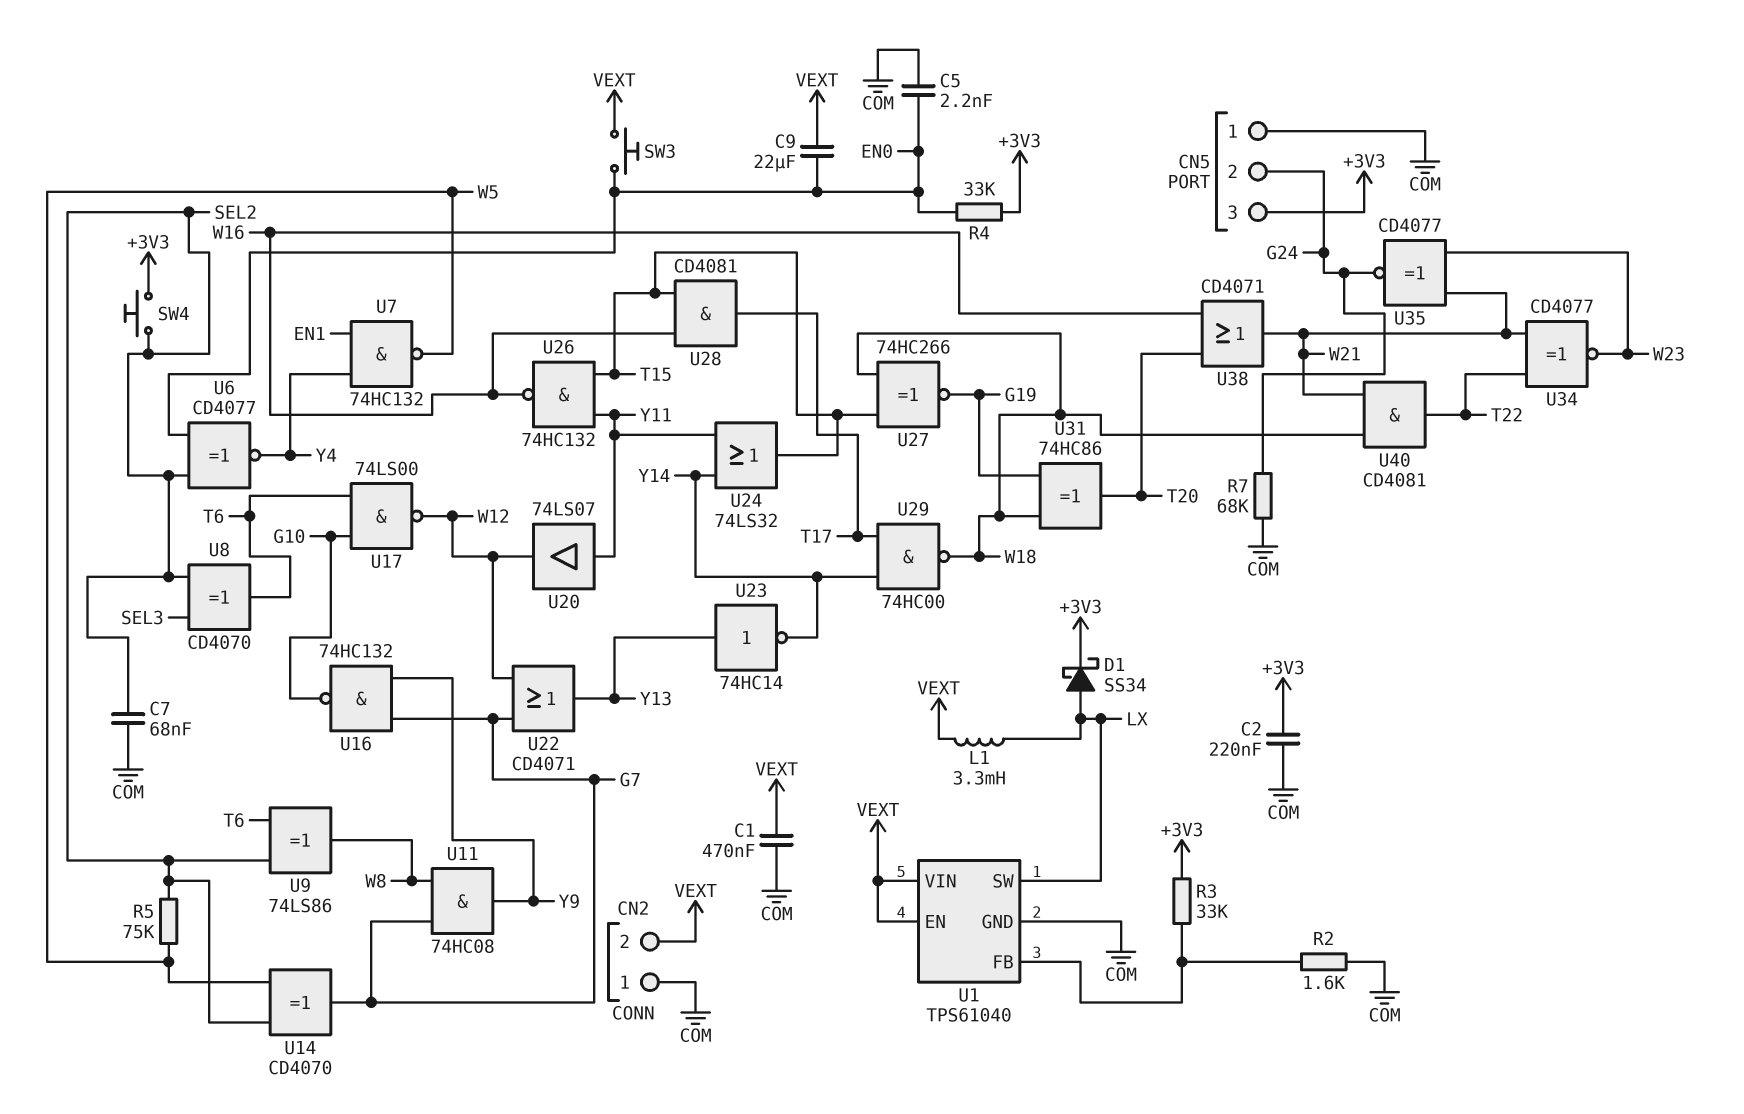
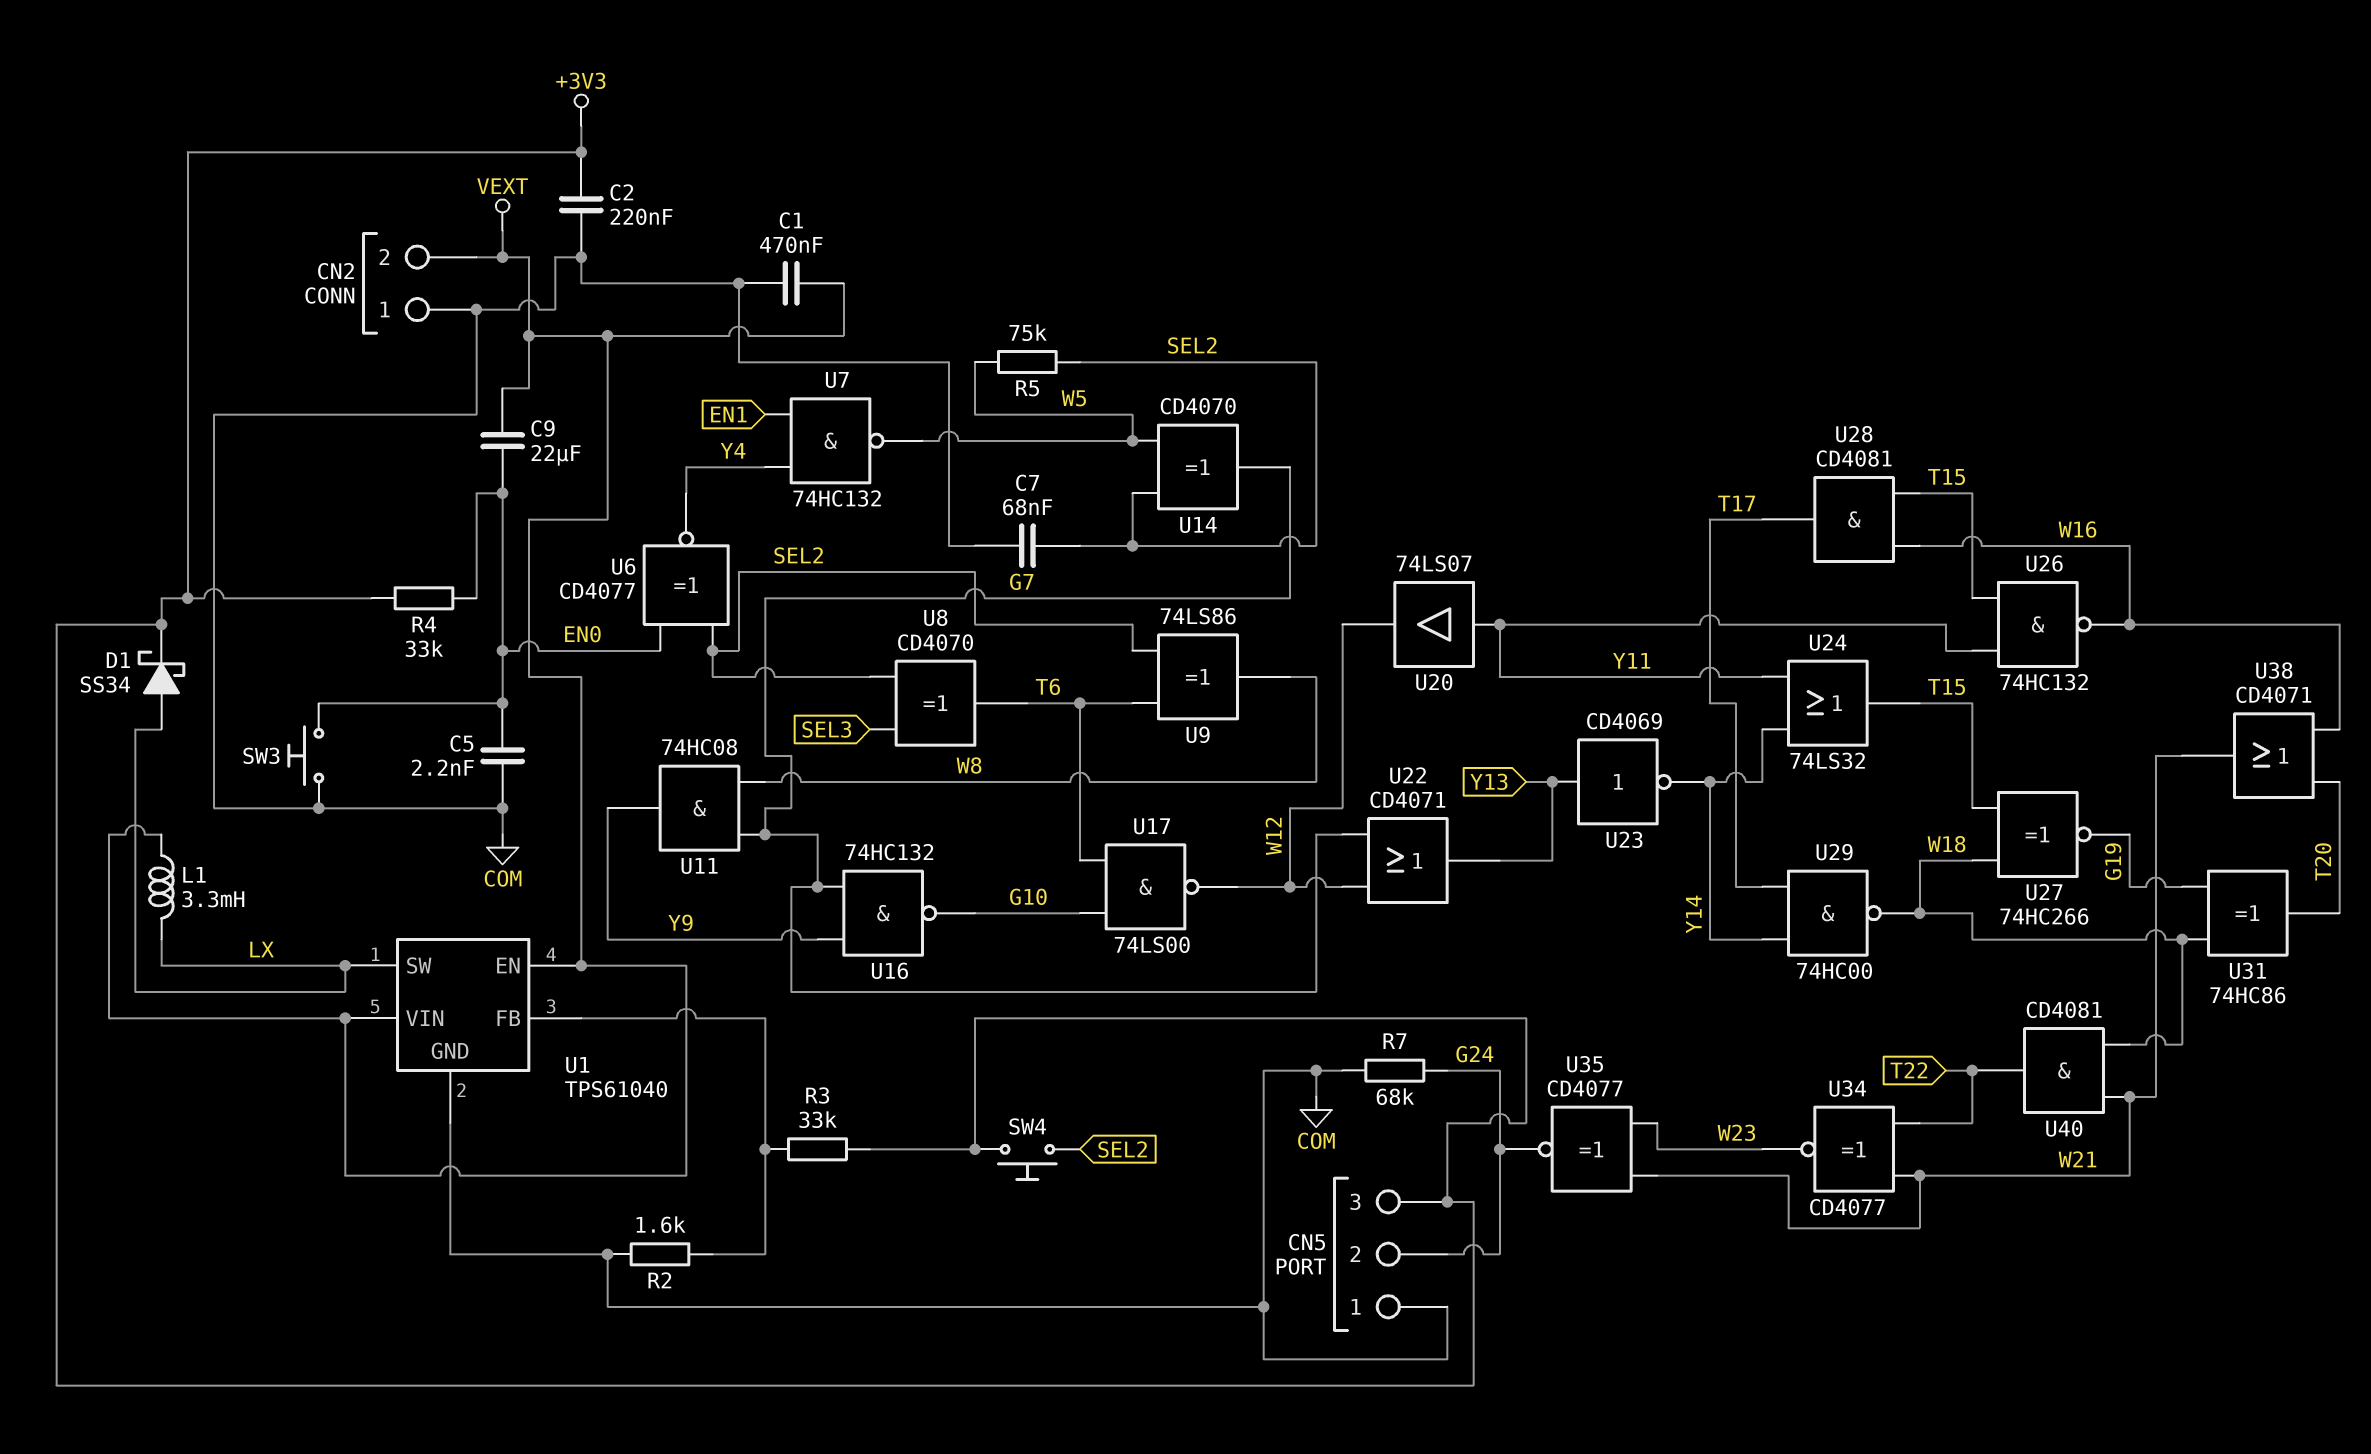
SW3: button (EN0, VEXT) -> button (COM, EN0)
U23: NOT 74HC14 (in Y13, out Y14) -> NOT CD4069 (in Y13, out Y14)

